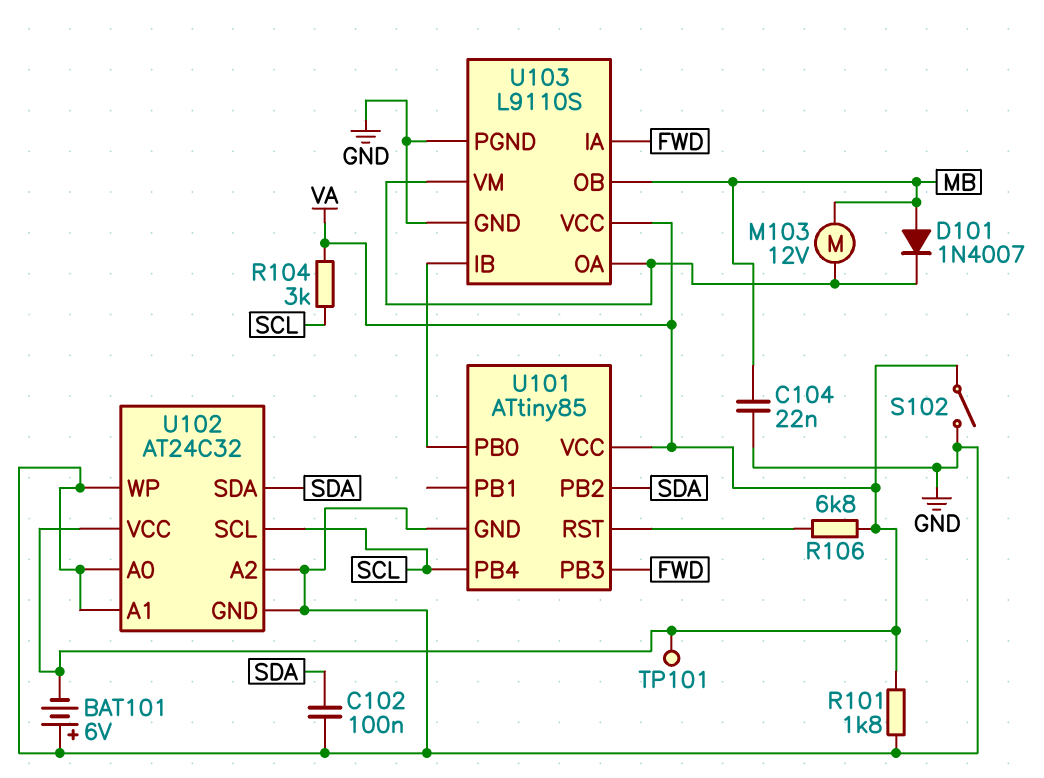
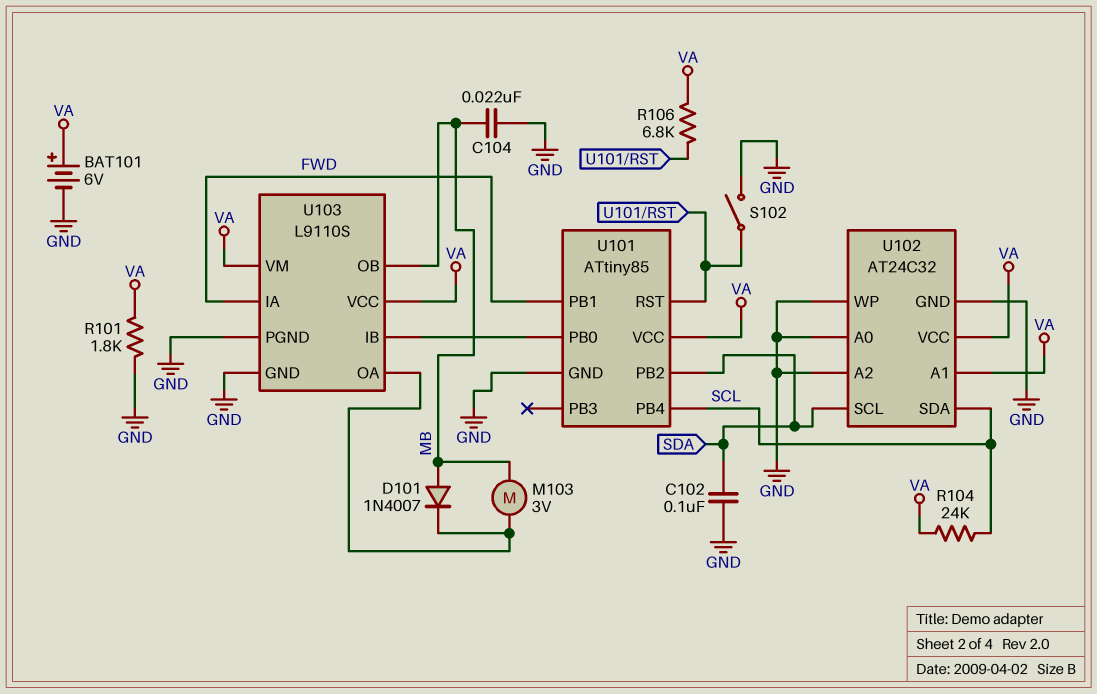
BAT101: 6V (plus GND, minus VA) -> 6V (plus VA, minus GND)
M103: motor 12V (MB, U103/OA) -> motor 3V (MB, U103/OA)
R104: 3k (SCL, VA) -> 24k (SCL, VA)
S102: switch (GND, VA) -> switch (GND, U101/RST)
TP101: test point (VA) -> none
U101 pin PB1: none -> FWD
U101 pin PB3: FWD -> none
U102 pin A1: GND -> VA
U102 pin SCL: SCL -> SDA
U102 pin SDA: SDA -> SCL
U103 pin VM: U103/OA -> VA

